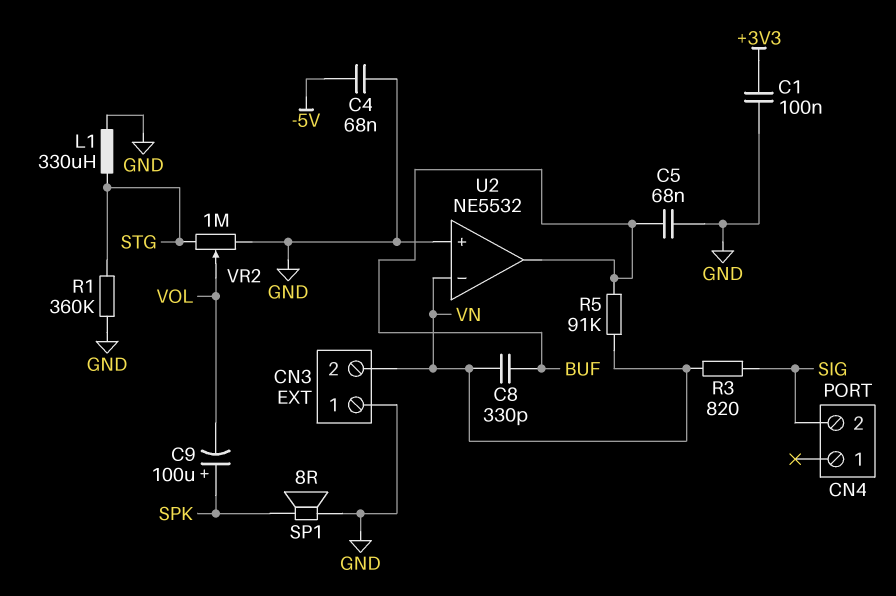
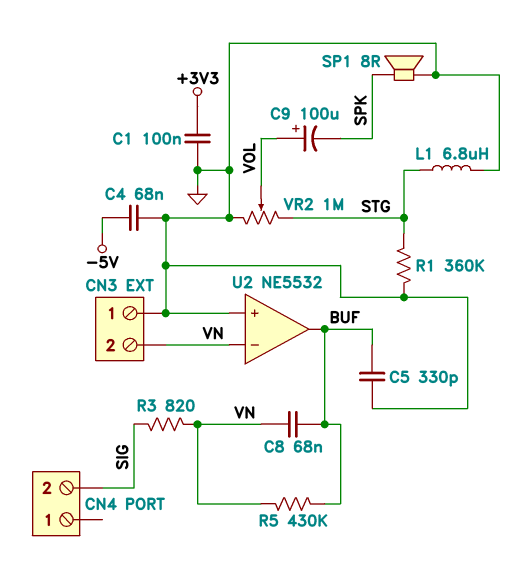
C5: 68nF (BUF, GND) -> 330pF (BUF, GND)
C8: 330pF (BUF, VN) -> 68nF (BUF, VN)
C9: 100uF (plus SPK, minus VOL) -> 100uF (plus VOL, minus SPK)
L1: 330uH (GND, STG) -> 6.8uH (GND, STG)
R5: 91k (BUF, VN) -> 430k (BUF, VN)

